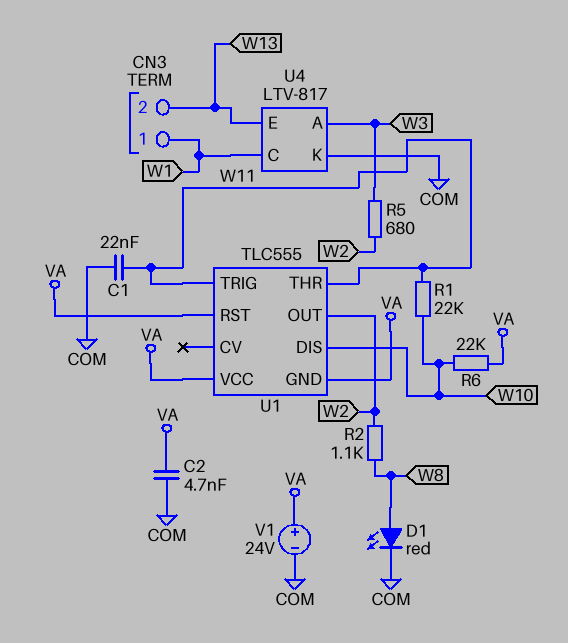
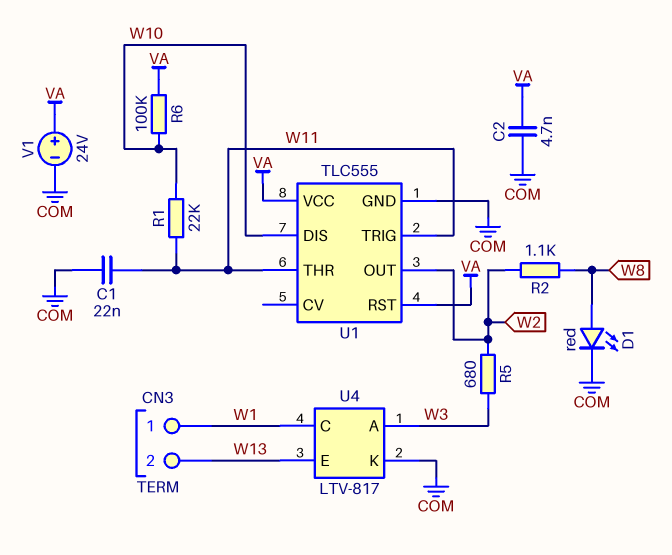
R6: 22k (VA, W10) -> 100k (VA, W10)
U1 pin GND: VA -> COM

